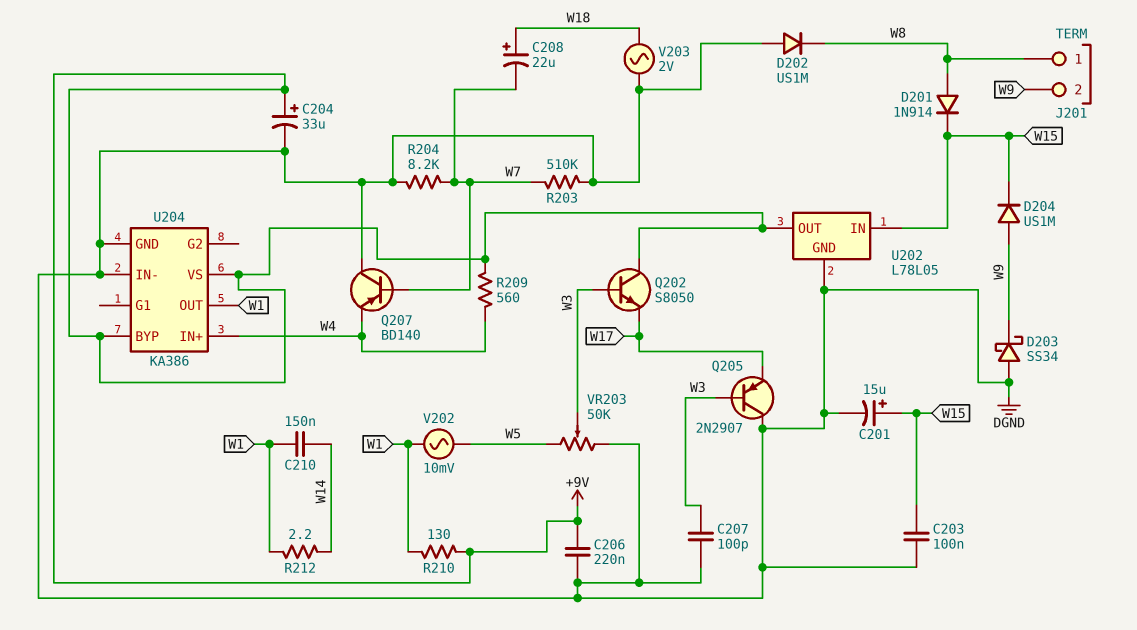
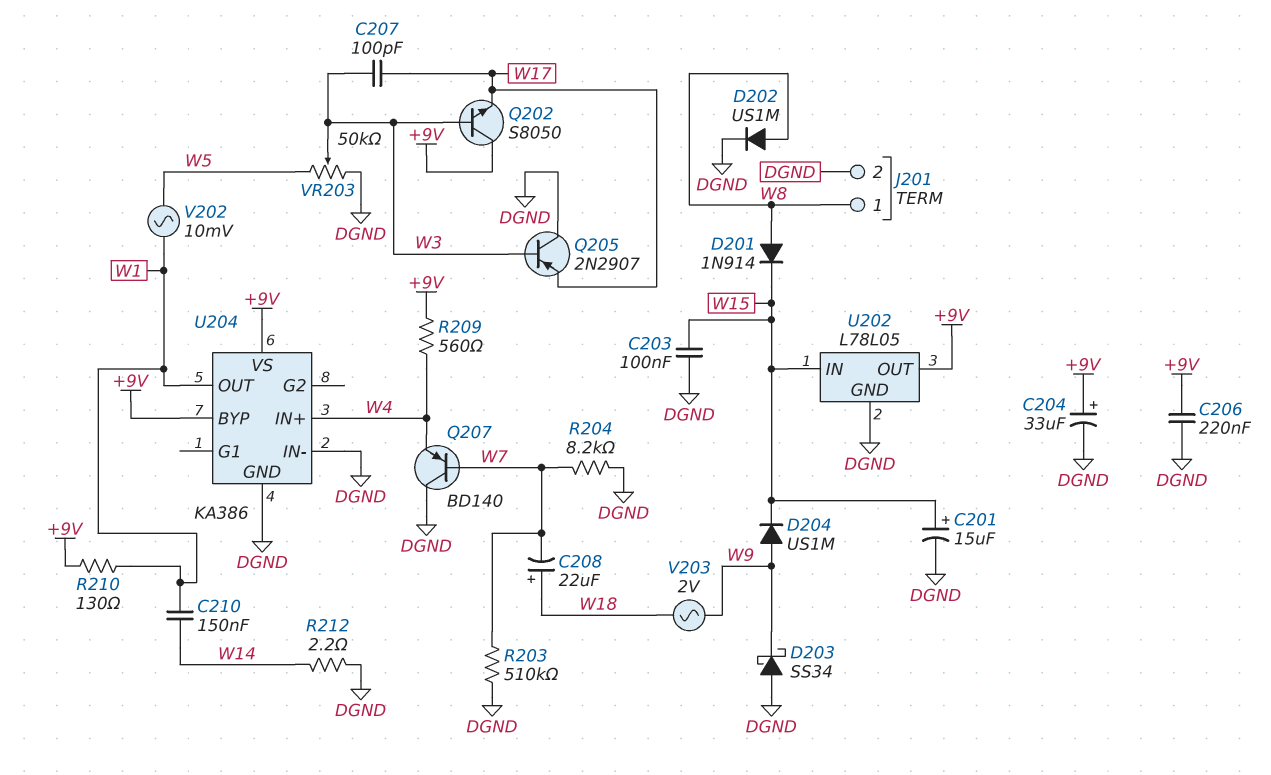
C207: 100pF (DGND, W3) -> 100pF (W3, W17)
D202: diode US1M (A DGND, K W8) -> diode US1M (A W8, K DGND)
J201 pin 2: W9 -> DGND
R212: 2.2 (W1, W14) -> 2.2 (DGND, W14)
V203: AC 2V (DGND, W18) -> AC 2V (W9, W18)

